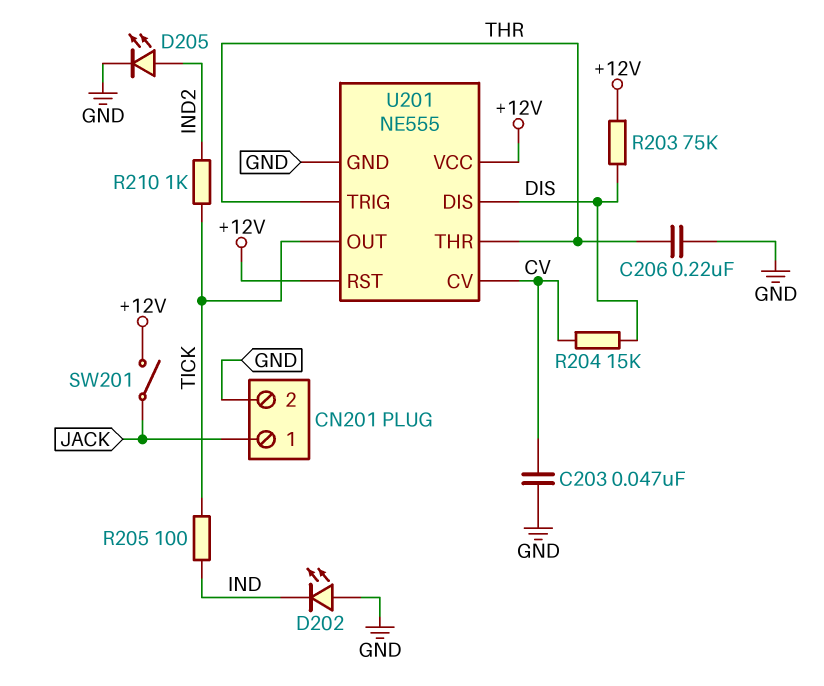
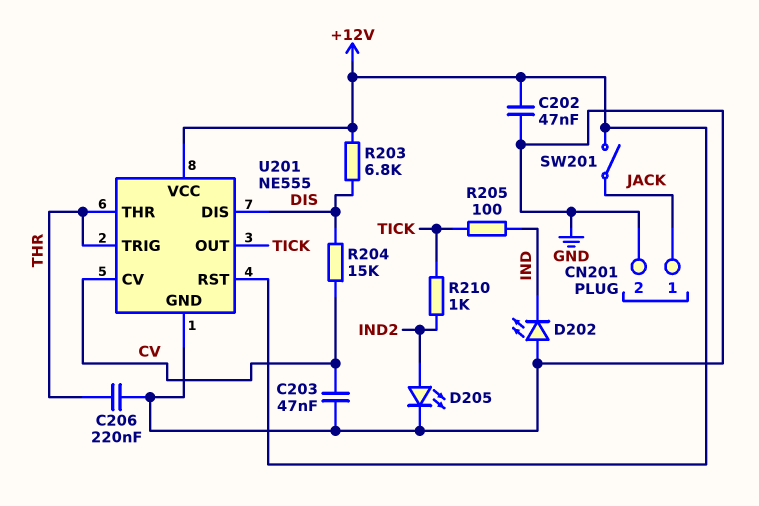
C202: none -> 47nF (+12V, GND)
R203: 75k (+12V, DIS) -> 6.8k (+12V, DIS)

